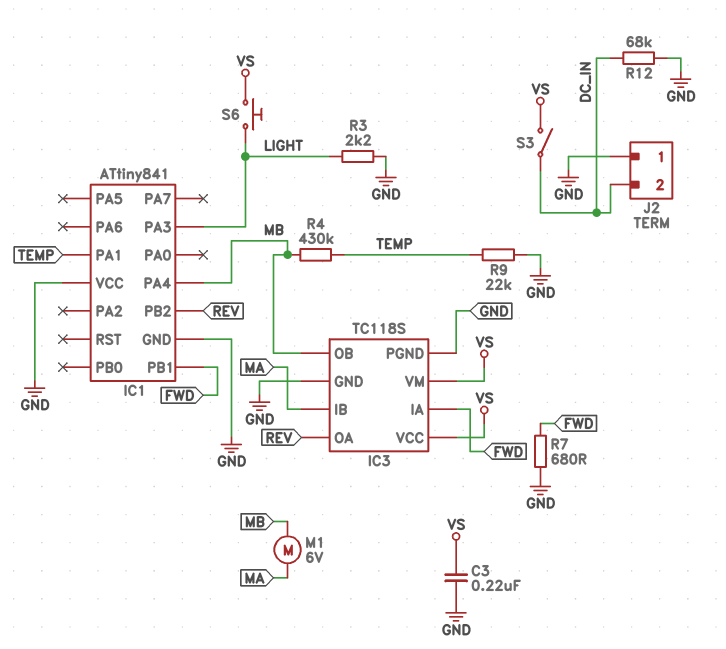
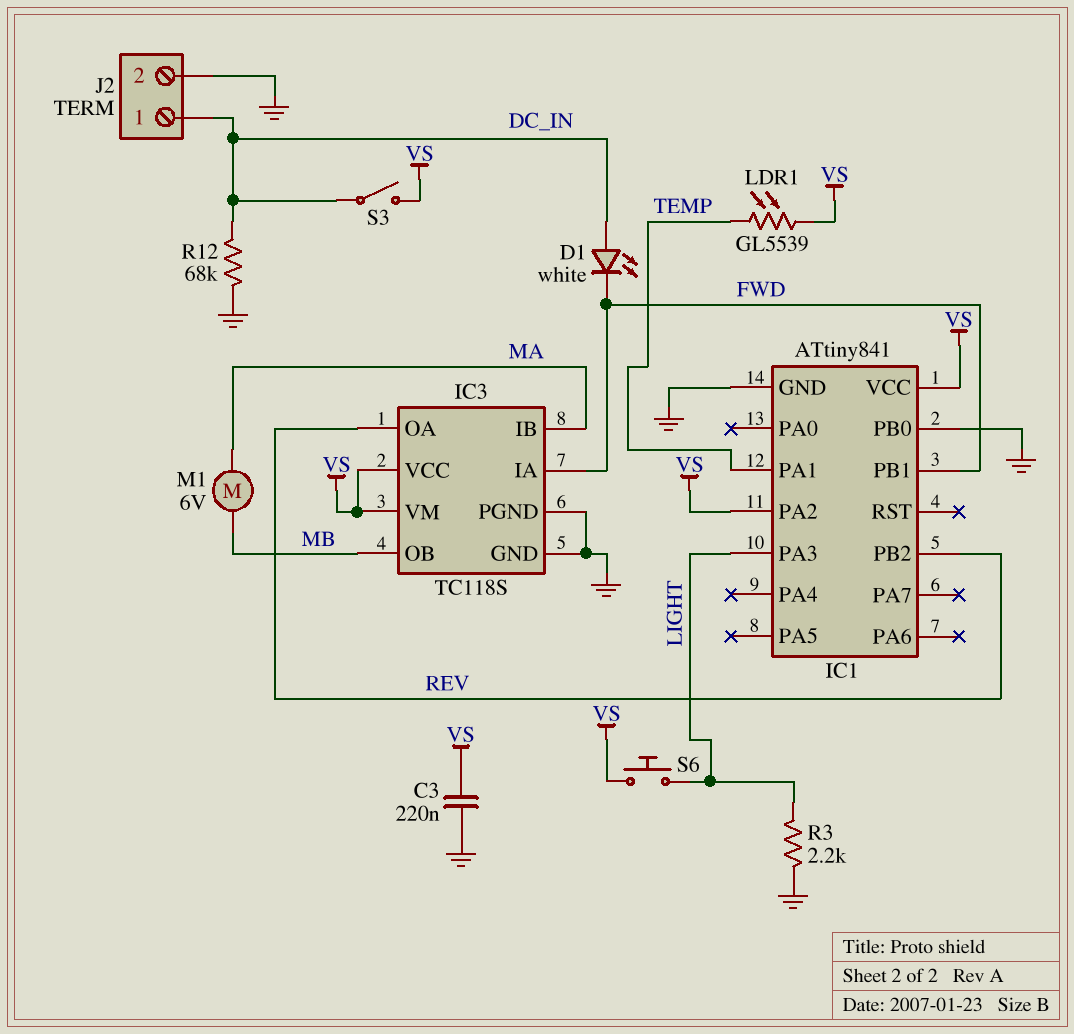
D1: none -> LED white (A DC_IN, K FWD)
IC1 pin PA2: none -> VS
IC1 pin PA4: MB -> none
IC1 pin PB0: none -> GND
IC1 pin VCC: GND -> VS
J2 pin 1: GND -> DC_IN
J2 pin 2: DC_IN -> GND
LDR1: none -> GL5539 (TEMP, VS)
R4: 430k (MB, TEMP) -> none
R7: 680 (FWD, GND) -> none
R9: 22k (GND, TEMP) -> none

